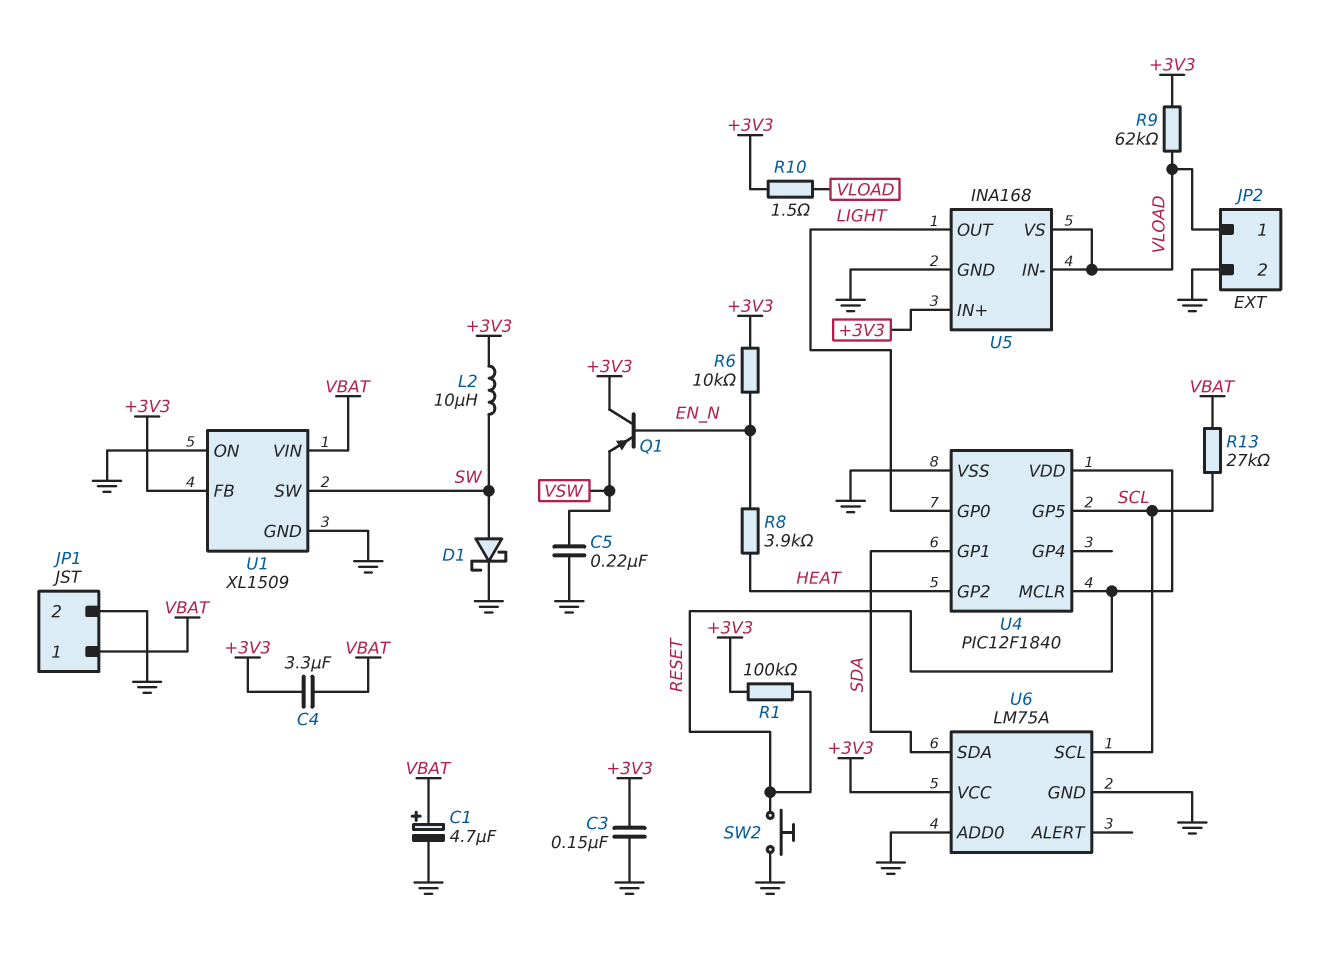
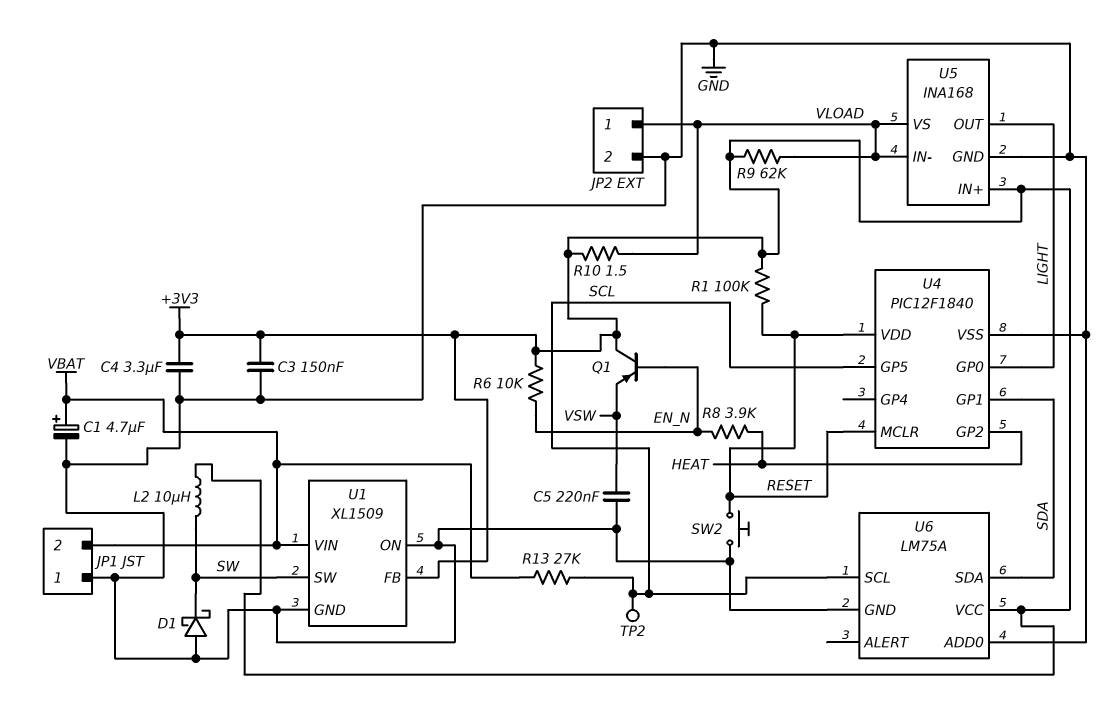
C4: 3.3uF (+3V3, VBAT) -> 3.3uF (+3V3, GND)
D1: schottky (A SW, K GND) -> schottky (A GND, K SW)
JP1 pin 1: VBAT -> GND
JP1 pin 2: GND -> VBAT
TP2: none -> test point (SCL)

